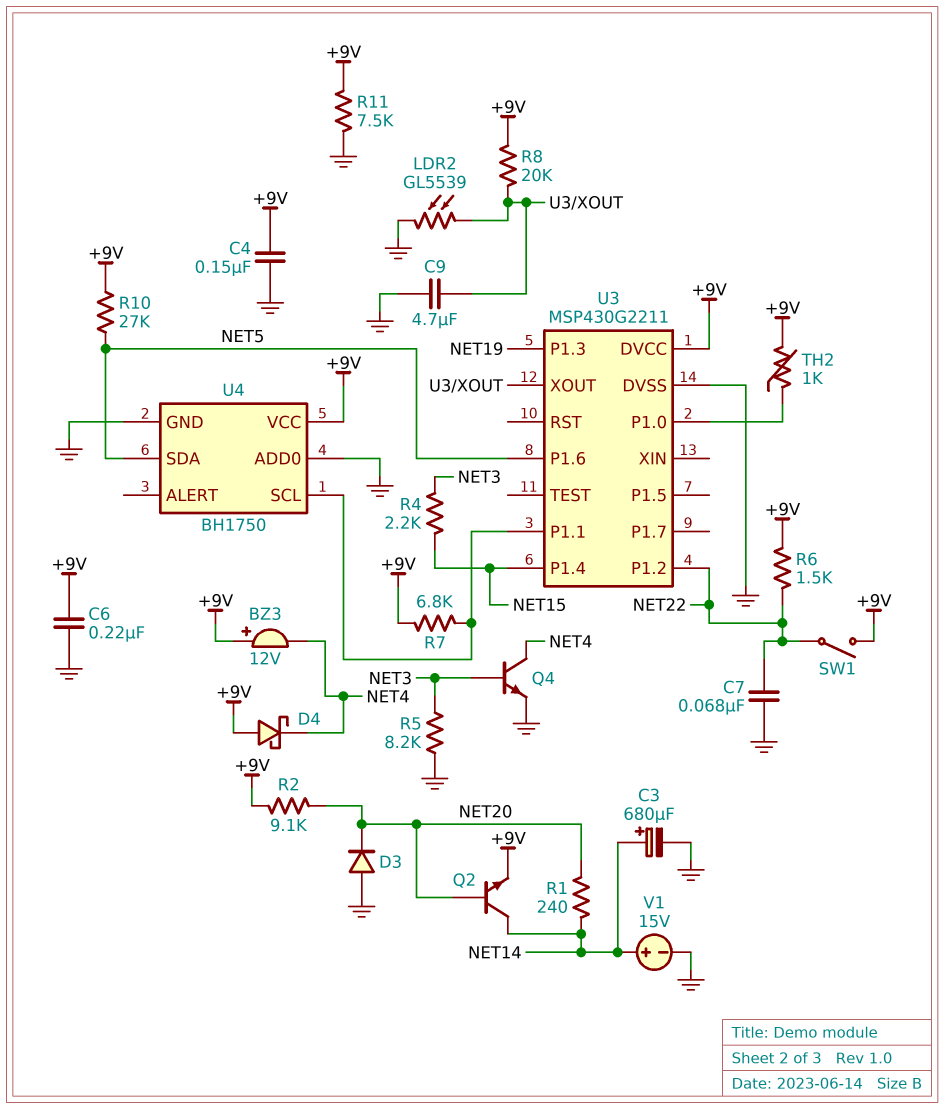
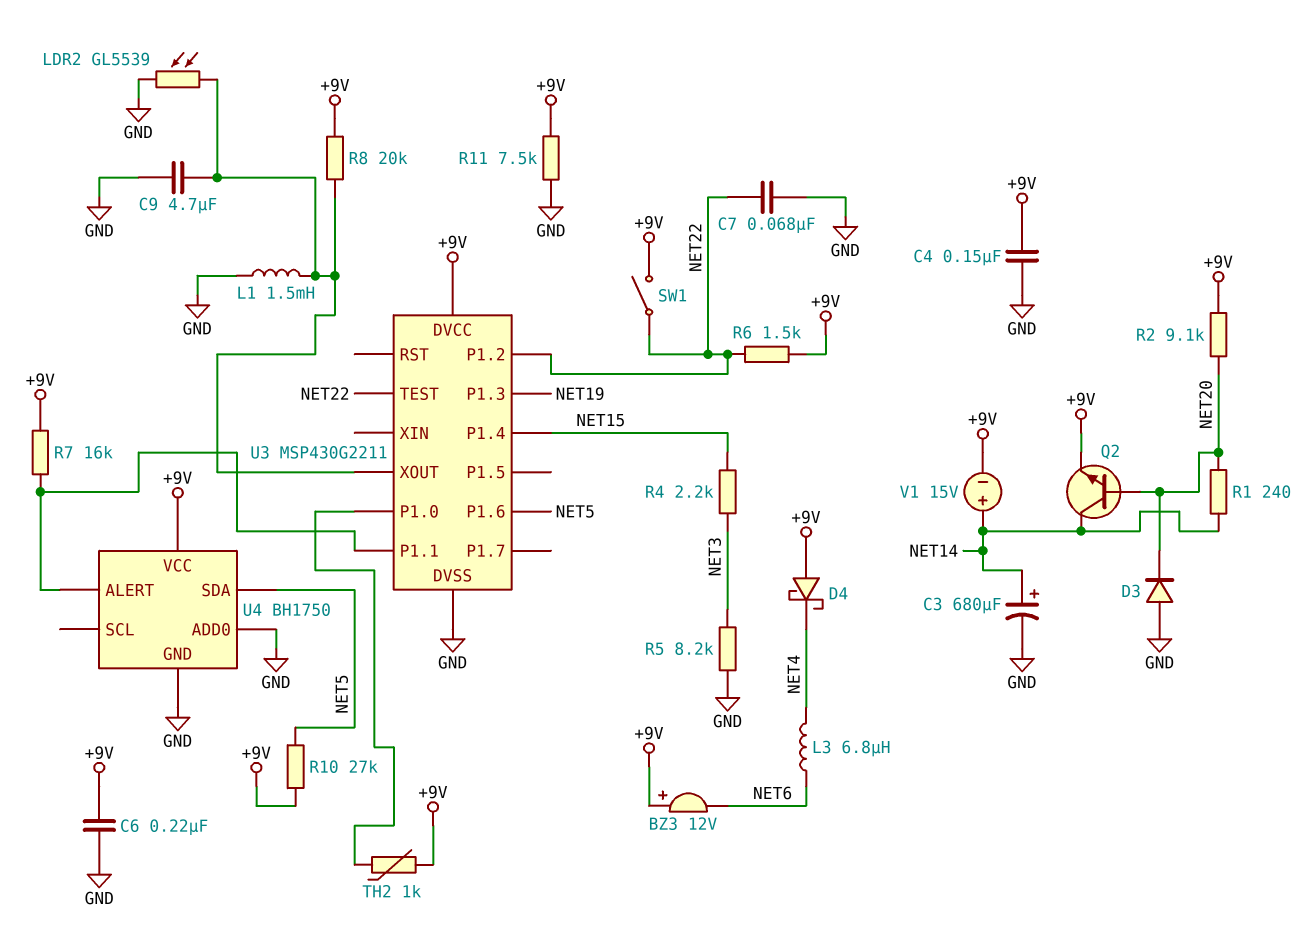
BZ3: buzzer 12V (plus +9V, minus NET4) -> buzzer 12V (plus +9V, minus NET6)
L1: none -> 1.5mH (GND, U3/XOUT)
L3: none -> 6.8uH (NET4, NET6)
Q4: NPN (B NET3, C NET4, E GND) -> none
R7: 6.8k (+9V, U3/P1.1) -> 16k (+9V, U3/P1.1)
U3 pin TEST: none -> NET22
U4 pin ALERT: none -> U3/P1.1
U4 pin SCL: U3/P1.1 -> none
V1: 15V (plus NET14, minus GND) -> 15V (plus NET14, minus +9V)

